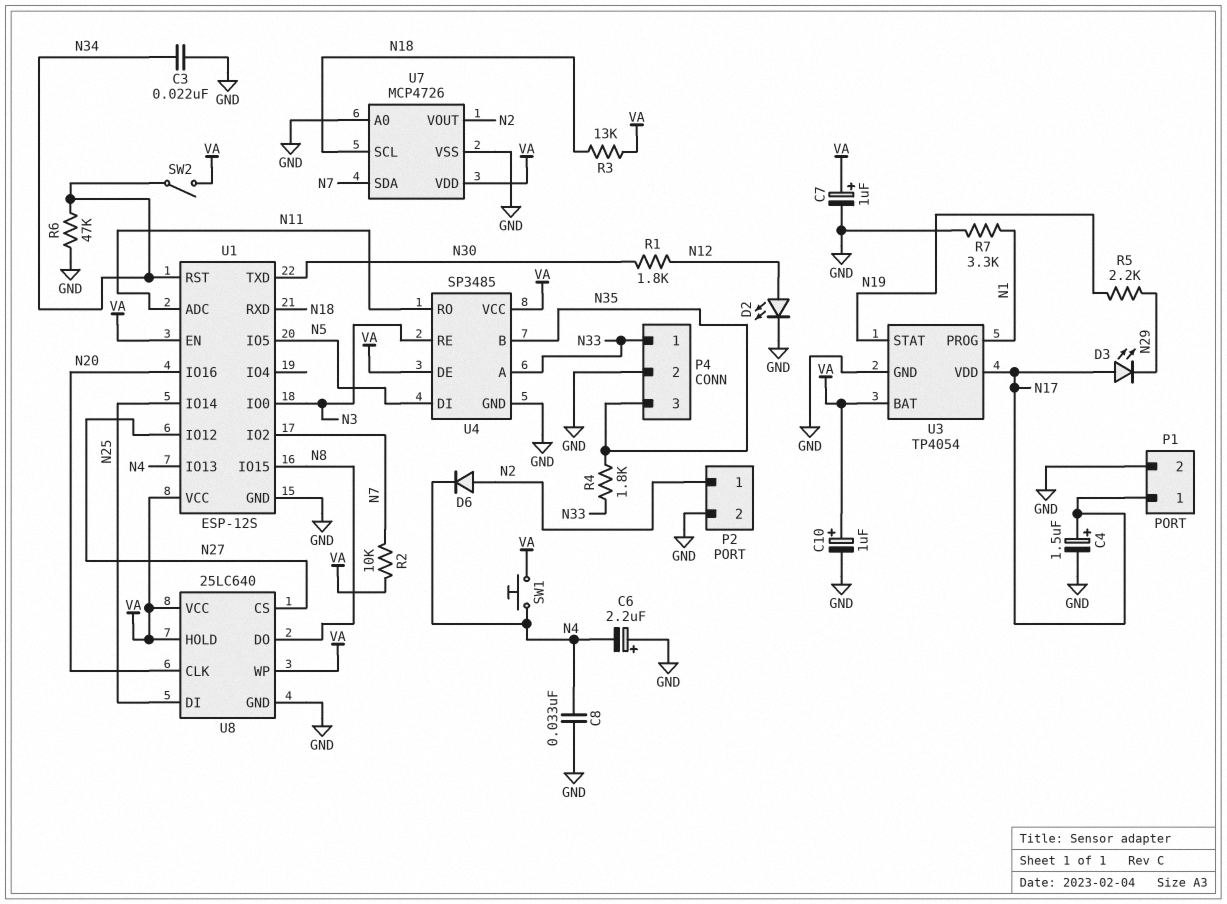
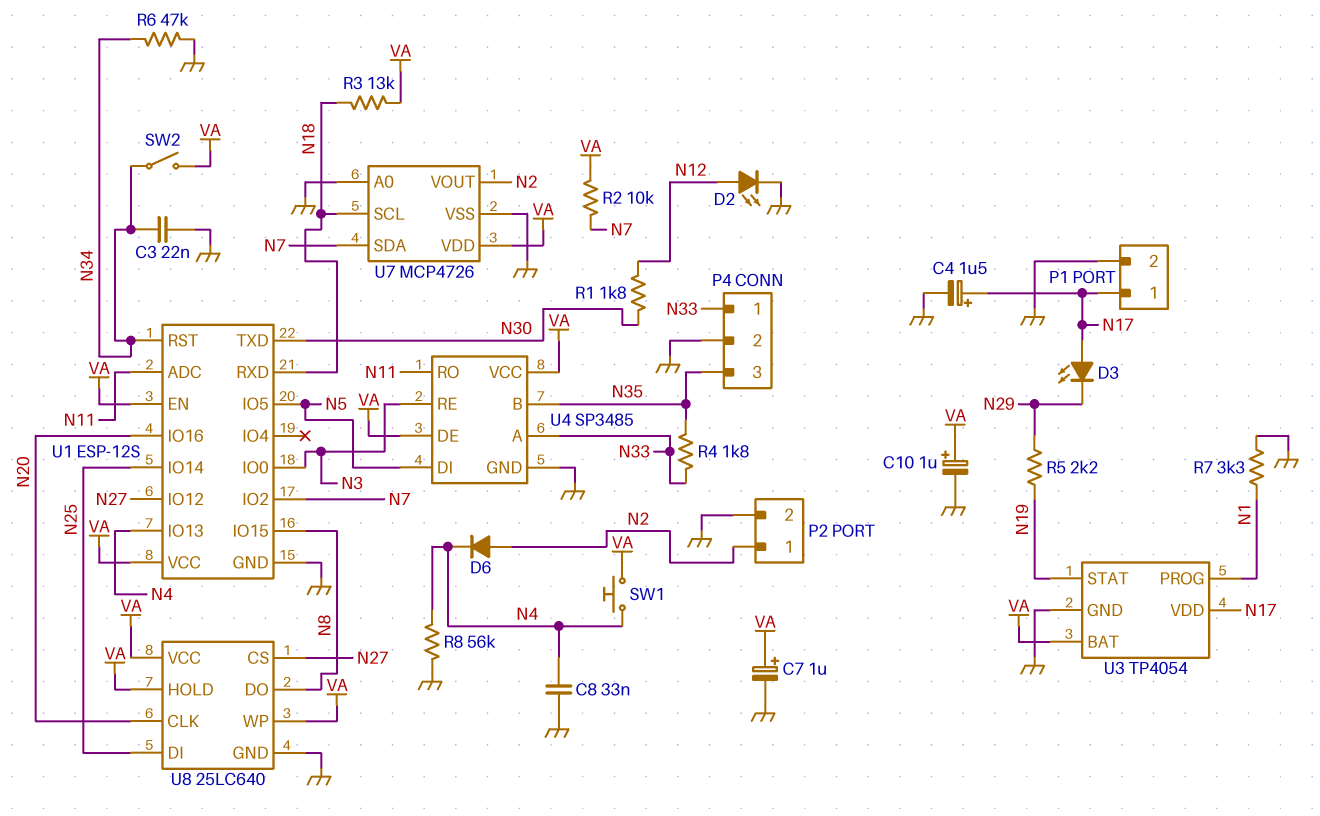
C6: 2.2uF (plus GND, minus N4) -> none
R8: none -> 56k (GND, N4)

